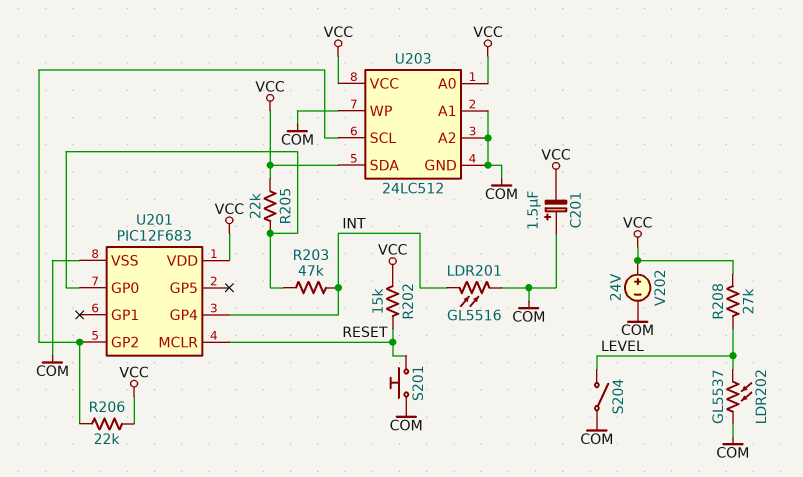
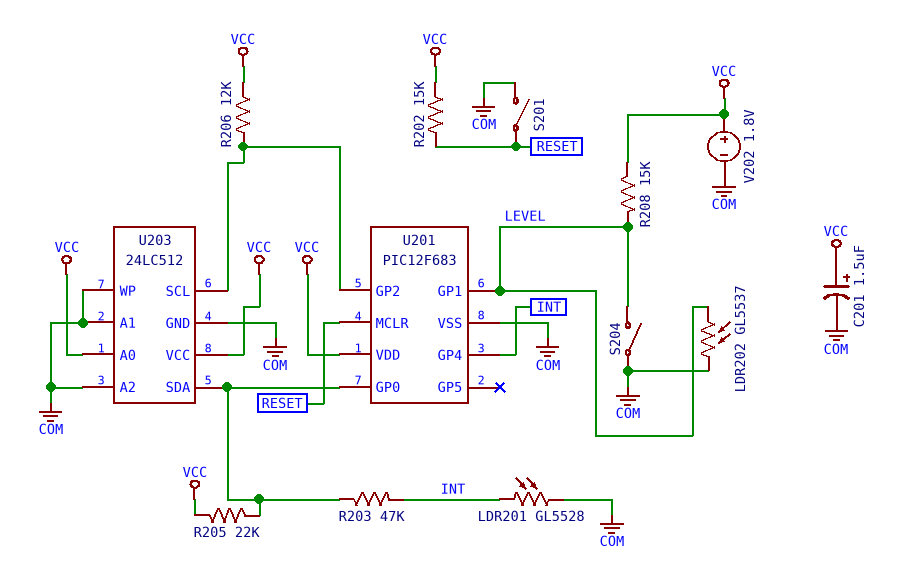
C201: 1.5uF (plus COM, minus VCC) -> 1.5uF (plus VCC, minus COM)
LDR201: GL5516 (COM, INT) -> GL5528 (COM, INT)
R206: 22k (U201/GP2, VCC) -> 12k (U201/GP2, VCC)
R208: 27k (LEVEL, VCC) -> 15k (LEVEL, VCC)
S201: button (COM, RESET) -> switch (COM, RESET)
U201 pin GP1: none -> LEVEL
U203 pin SDA: VCC -> U201/GP0
V202: 24V (plus VCC, minus COM) -> 1.8V (plus VCC, minus COM)

